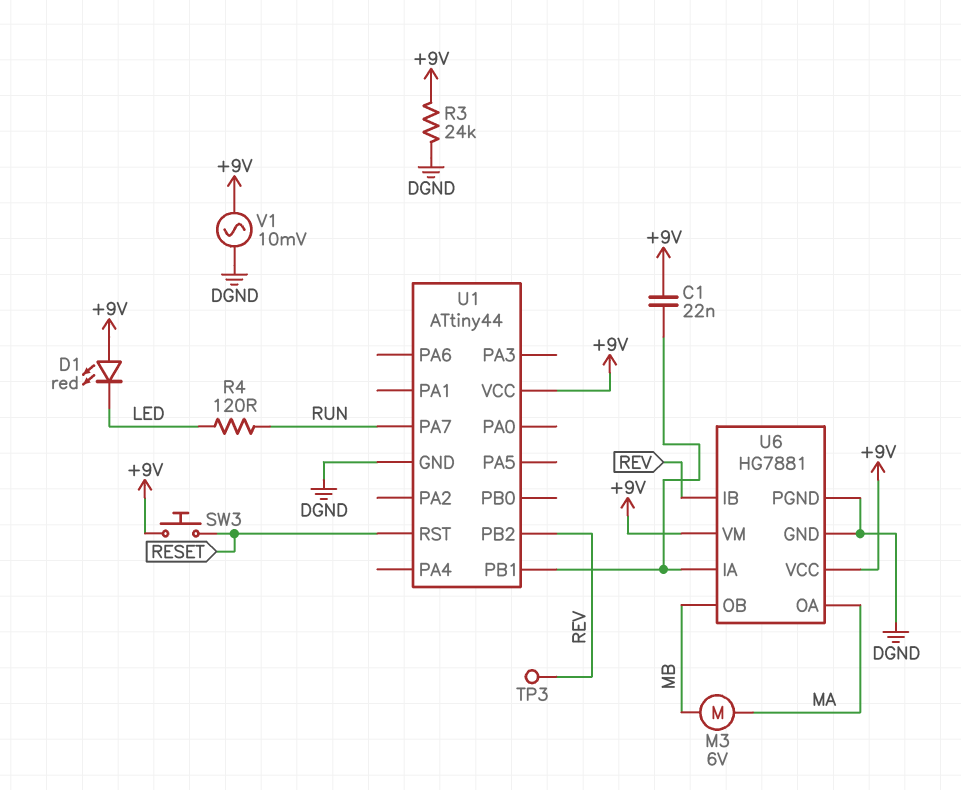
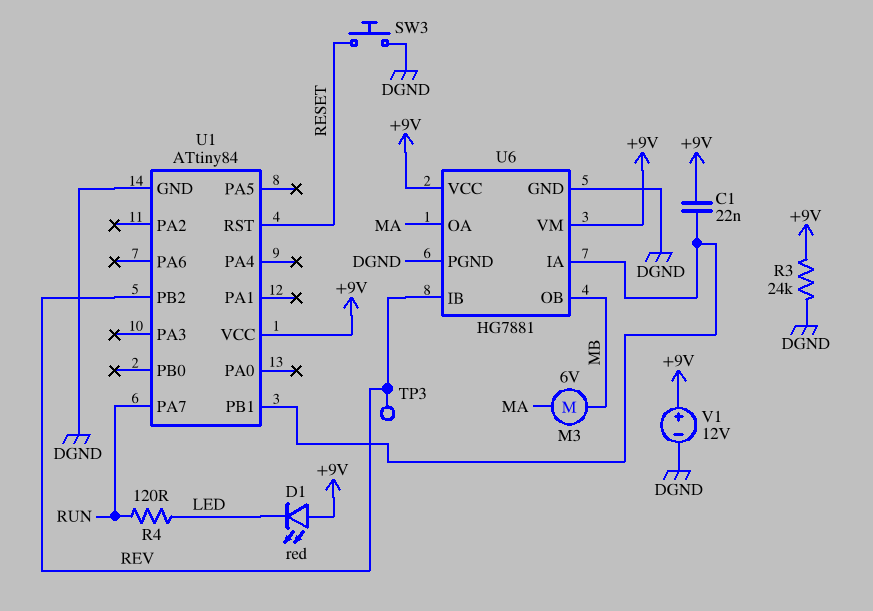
SW3: button (+9V, RESET) -> button (DGND, RESET)
U1: ATtiny44 -> ATtiny84
V1: AC 10mV (+9V, DGND) -> 12V (plus +9V, minus DGND)

